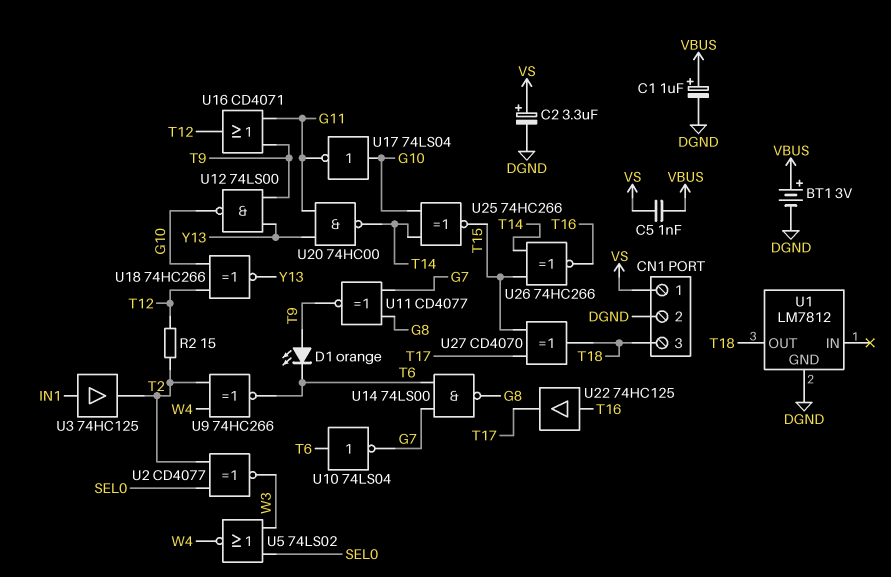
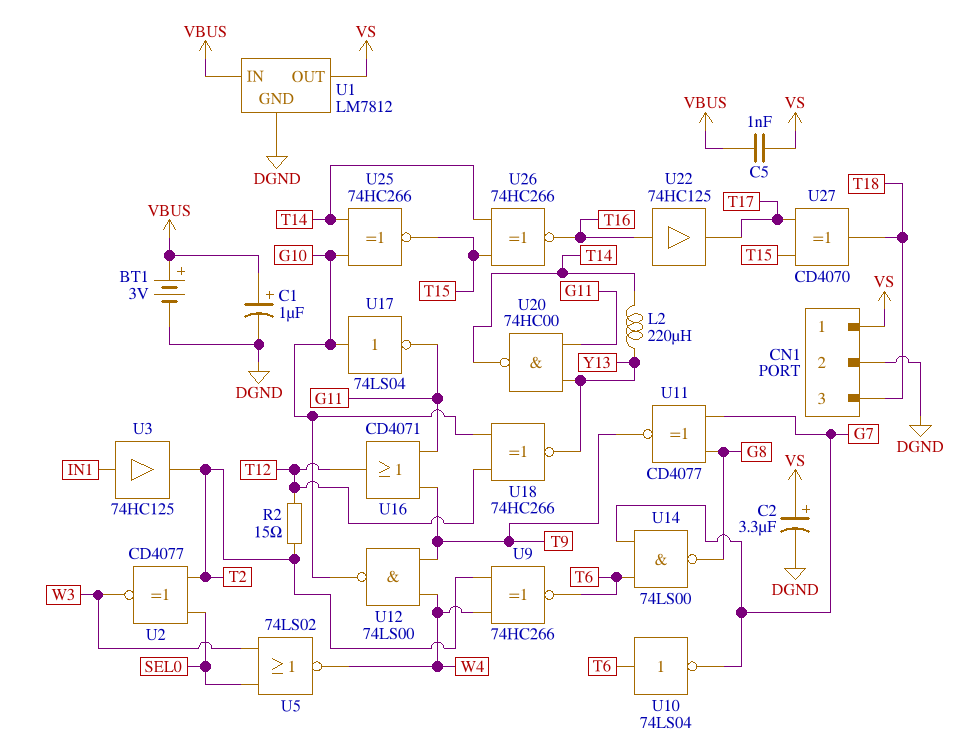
D1: LED orange (A T9, K T6) -> none
L2: none -> 220uH (T14, Y13)
U1 pin IN: none -> VBUS
U1 pin OUT: T18 -> VS
U12: NAND 74LS00 (in T9, in Y13, out G10) -> NAND 74LS00 (in T9, in W4, out G10)

